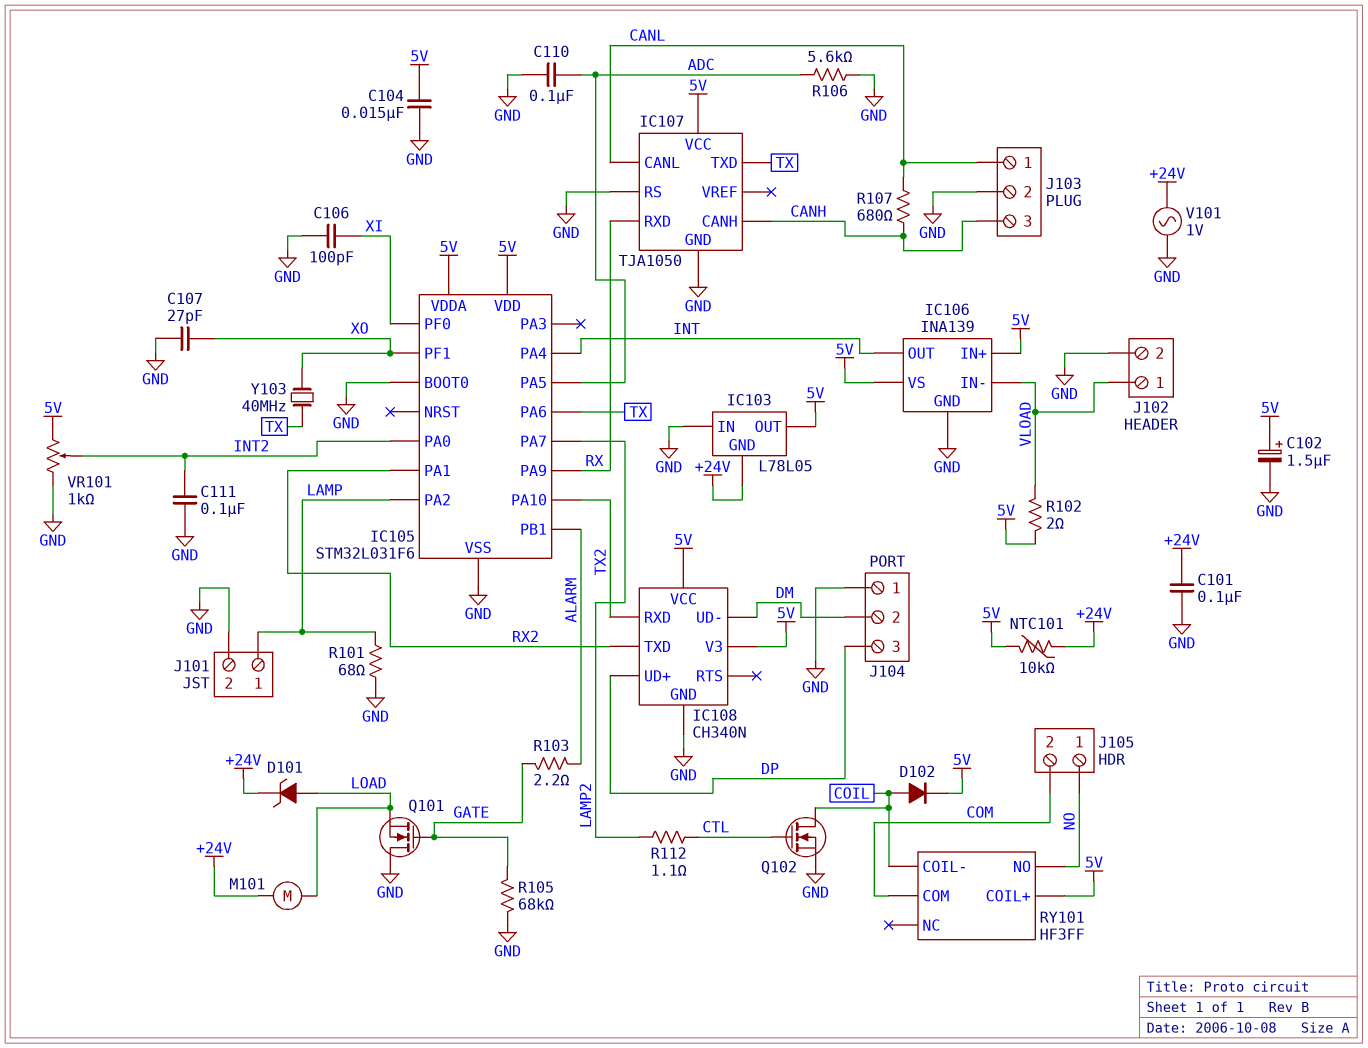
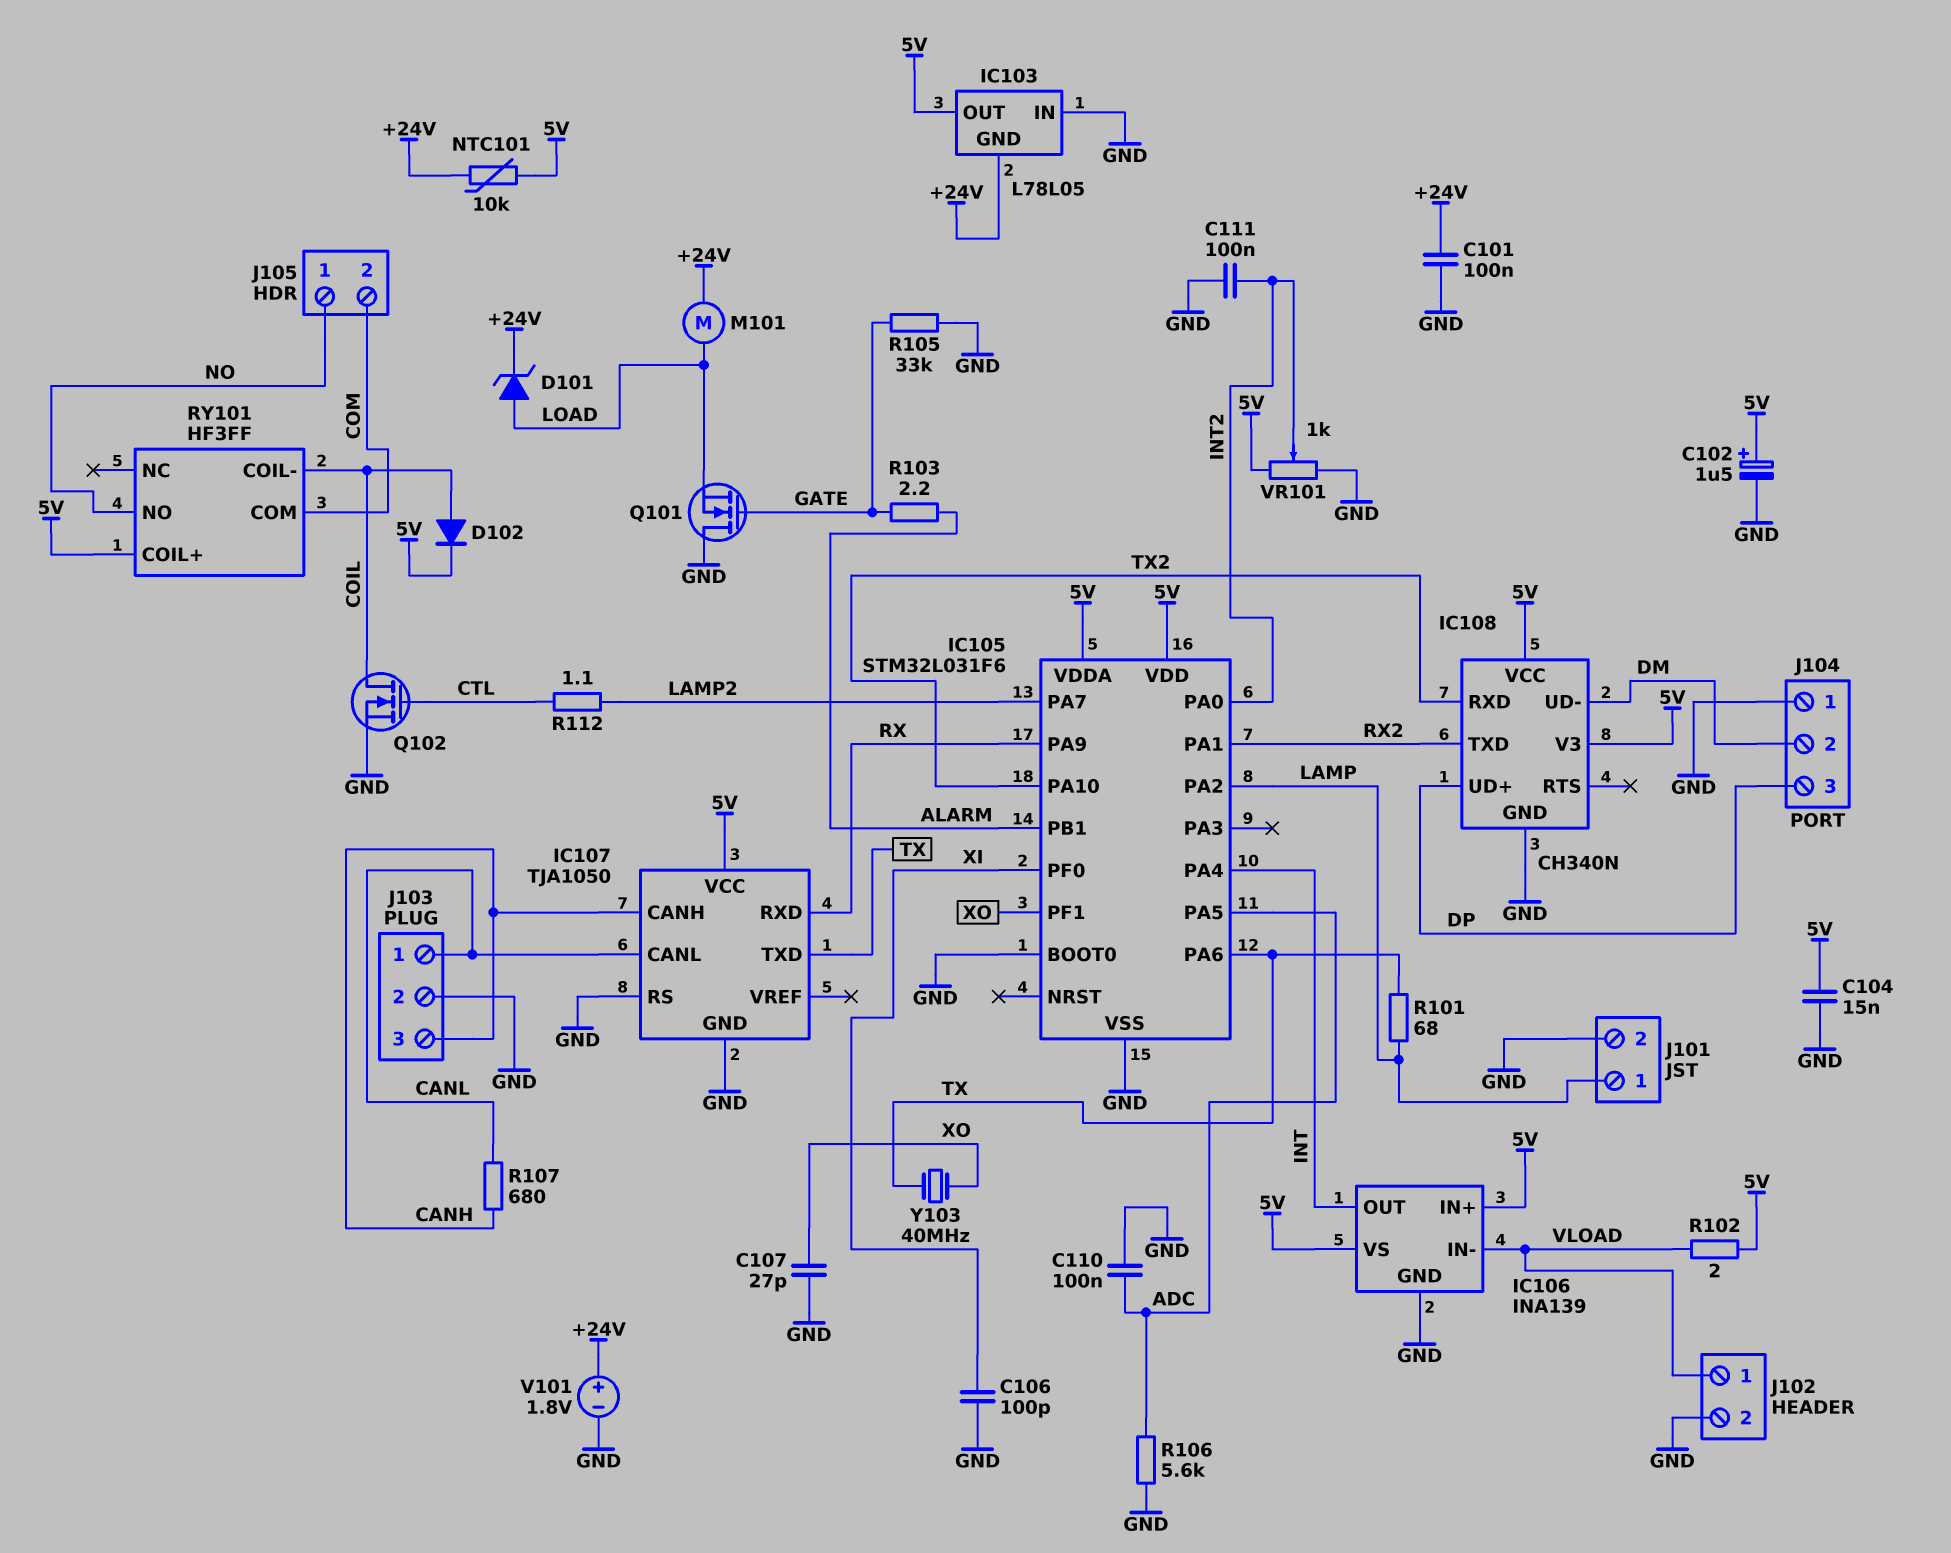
R101: 68 (GND, LAMP) -> 68 (LAMP, TX)
R105: 68k (GATE, GND) -> 33k (GATE, GND)
V101: AC 1V (+24V, GND) -> 1.8V (plus +24V, minus GND)

